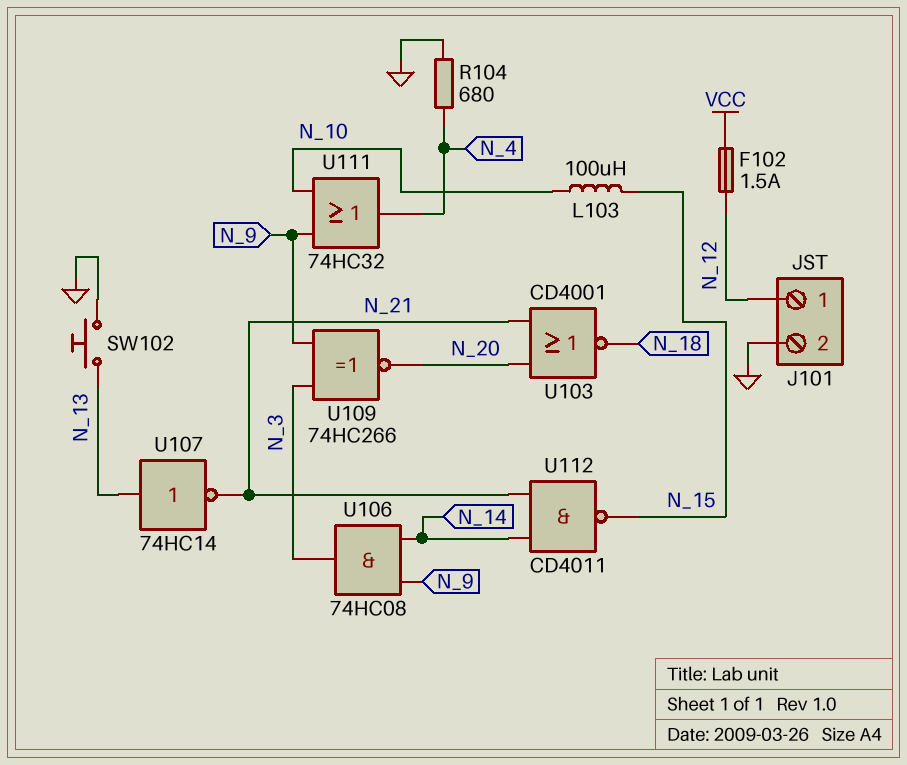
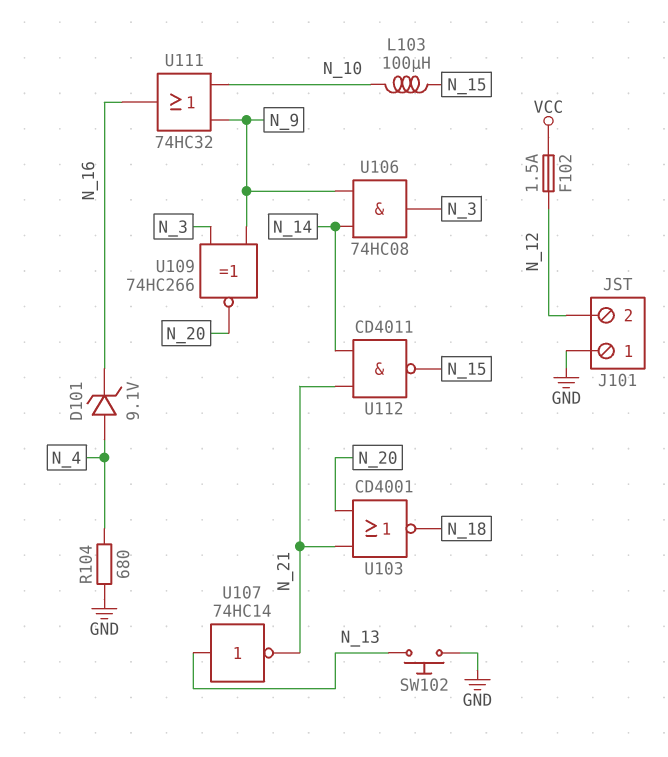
D101: none -> zener 9.1V (A N_4, K N_16)
J101 pin 1: N_12 -> GND
J101 pin 2: GND -> N_12
U111: OR 74HC32 (in N_9, in N_10, out N_4) -> OR 74HC32 (in N_9, in N_10, out N_16)

